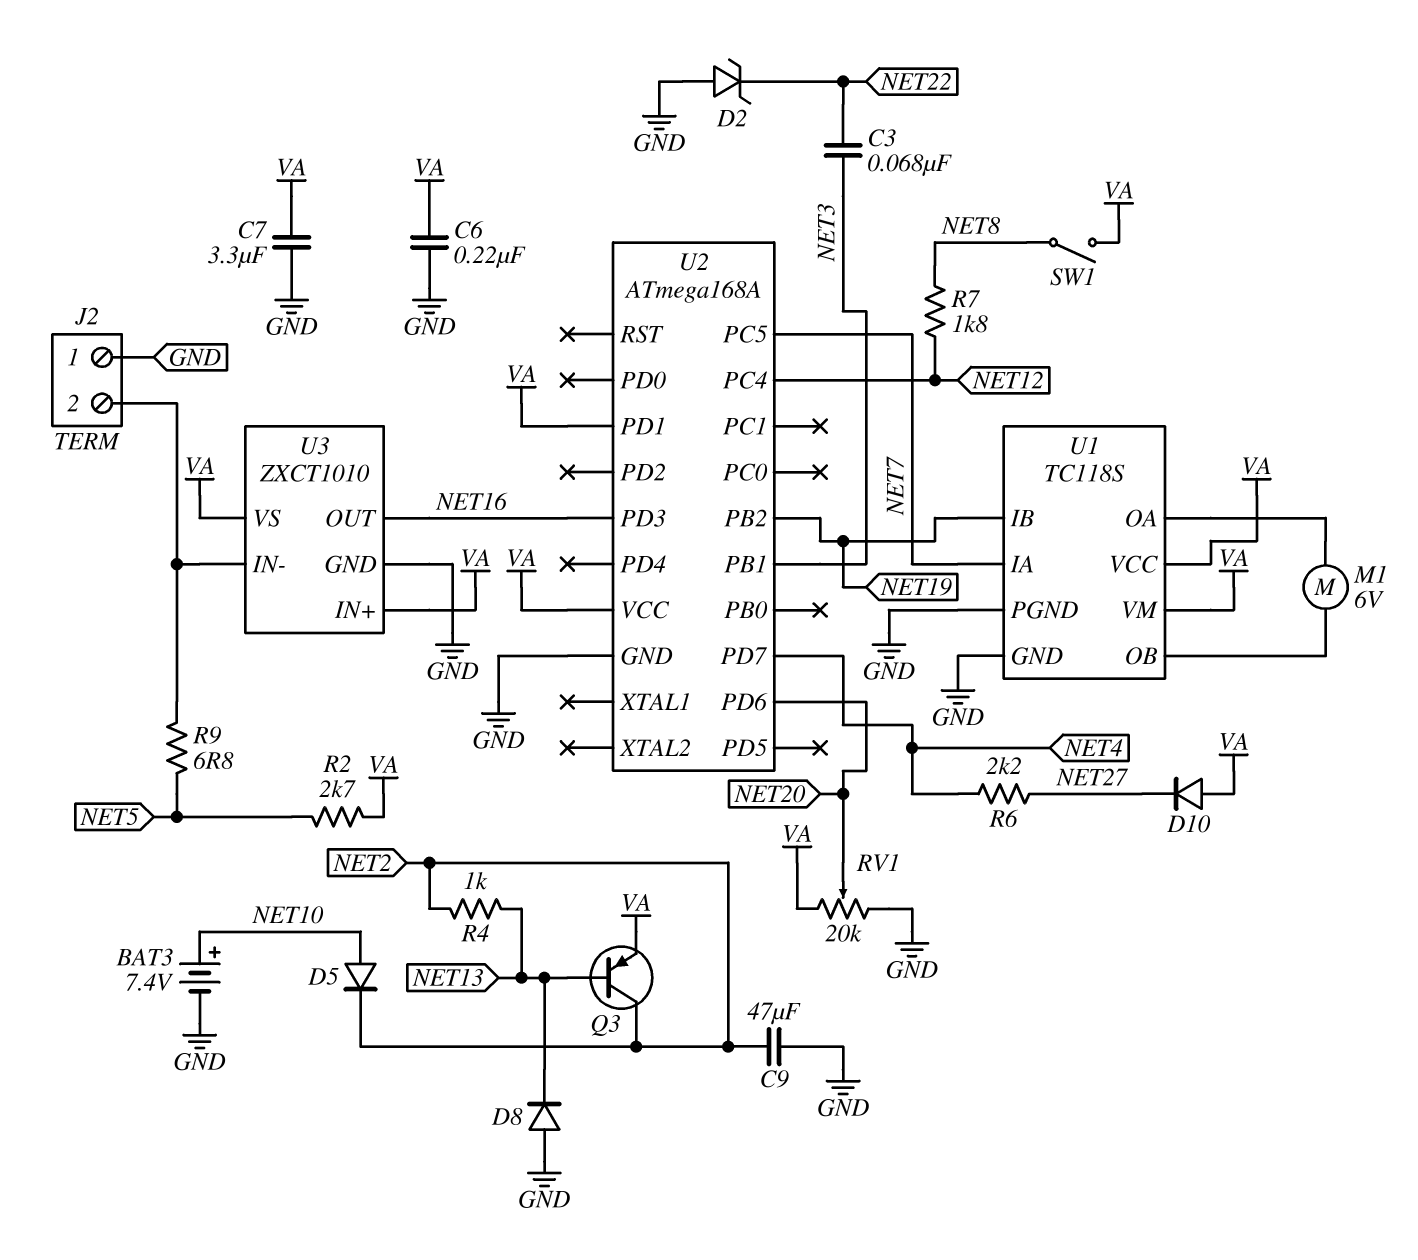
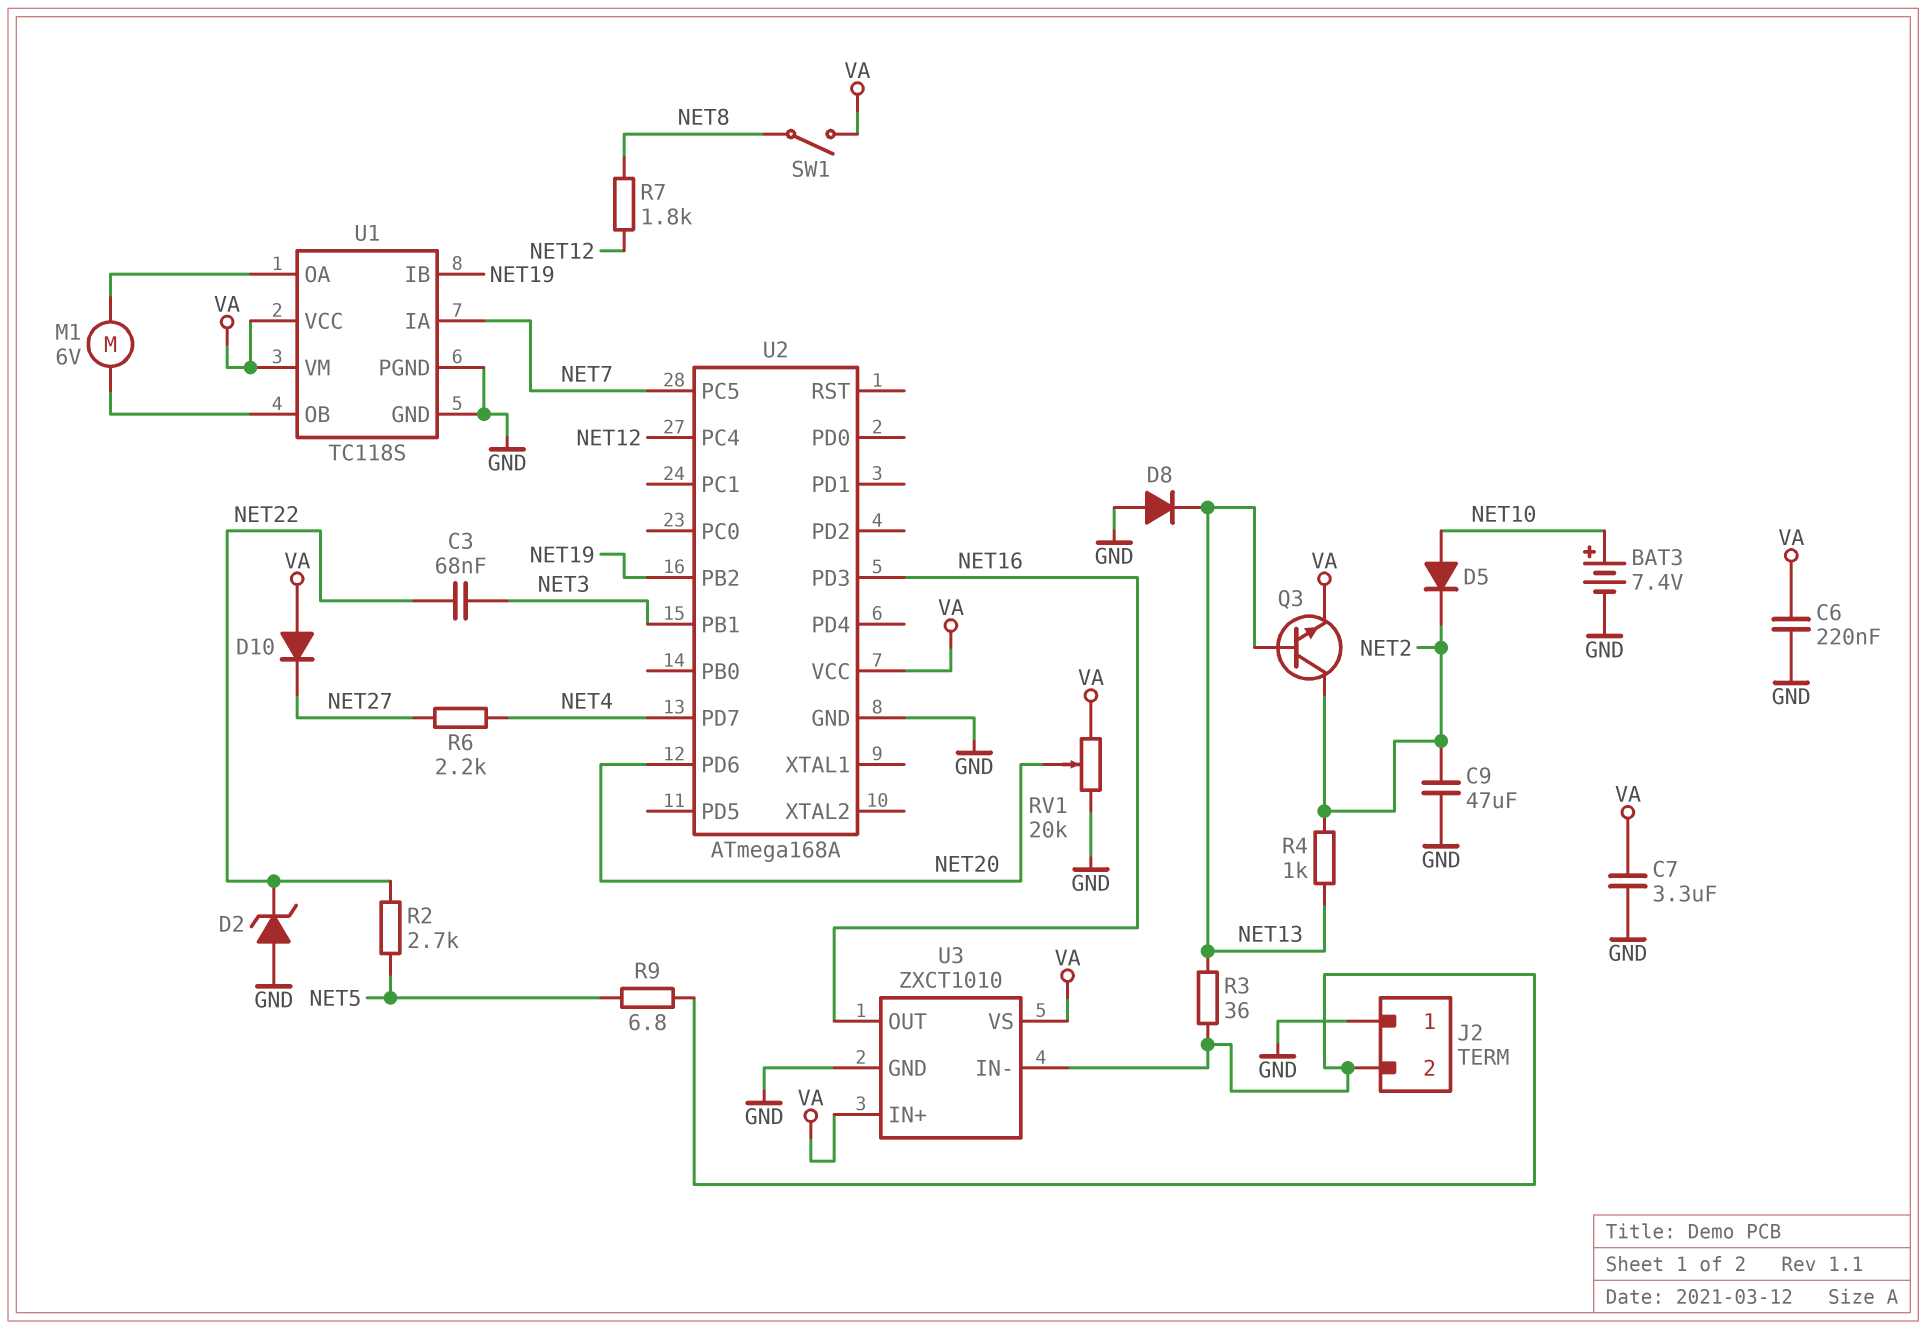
Q3: PNP (B NET13, C NET2, E VA) -> NPN (B NET13, C NET2, E VA)
R2: 2.7k (NET5, VA) -> 2.7k (NET5, NET22)
R3: none -> 36 (J2/2, NET13)
U2 pin PD1: VA -> none

